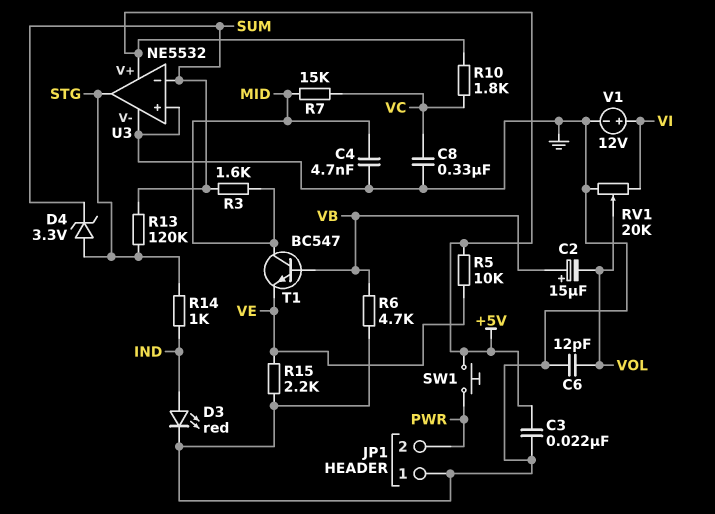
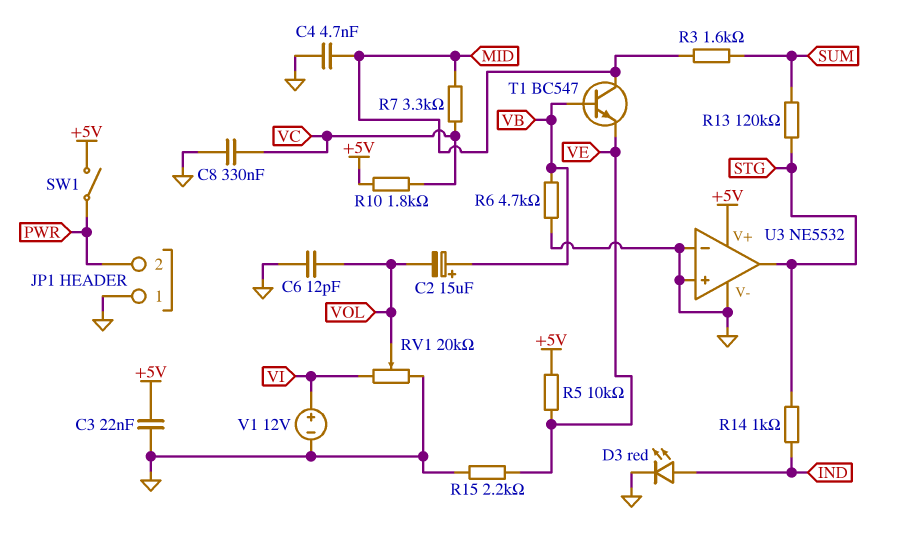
D4: zener 3.3V (A STG, K SUM) -> none
R7: 15k (MID, VC) -> 3.3k (MID, VC)
SW1: button (+5V, PWR) -> switch (+5V, PWR)
U3 pin in-: SUM -> GND

